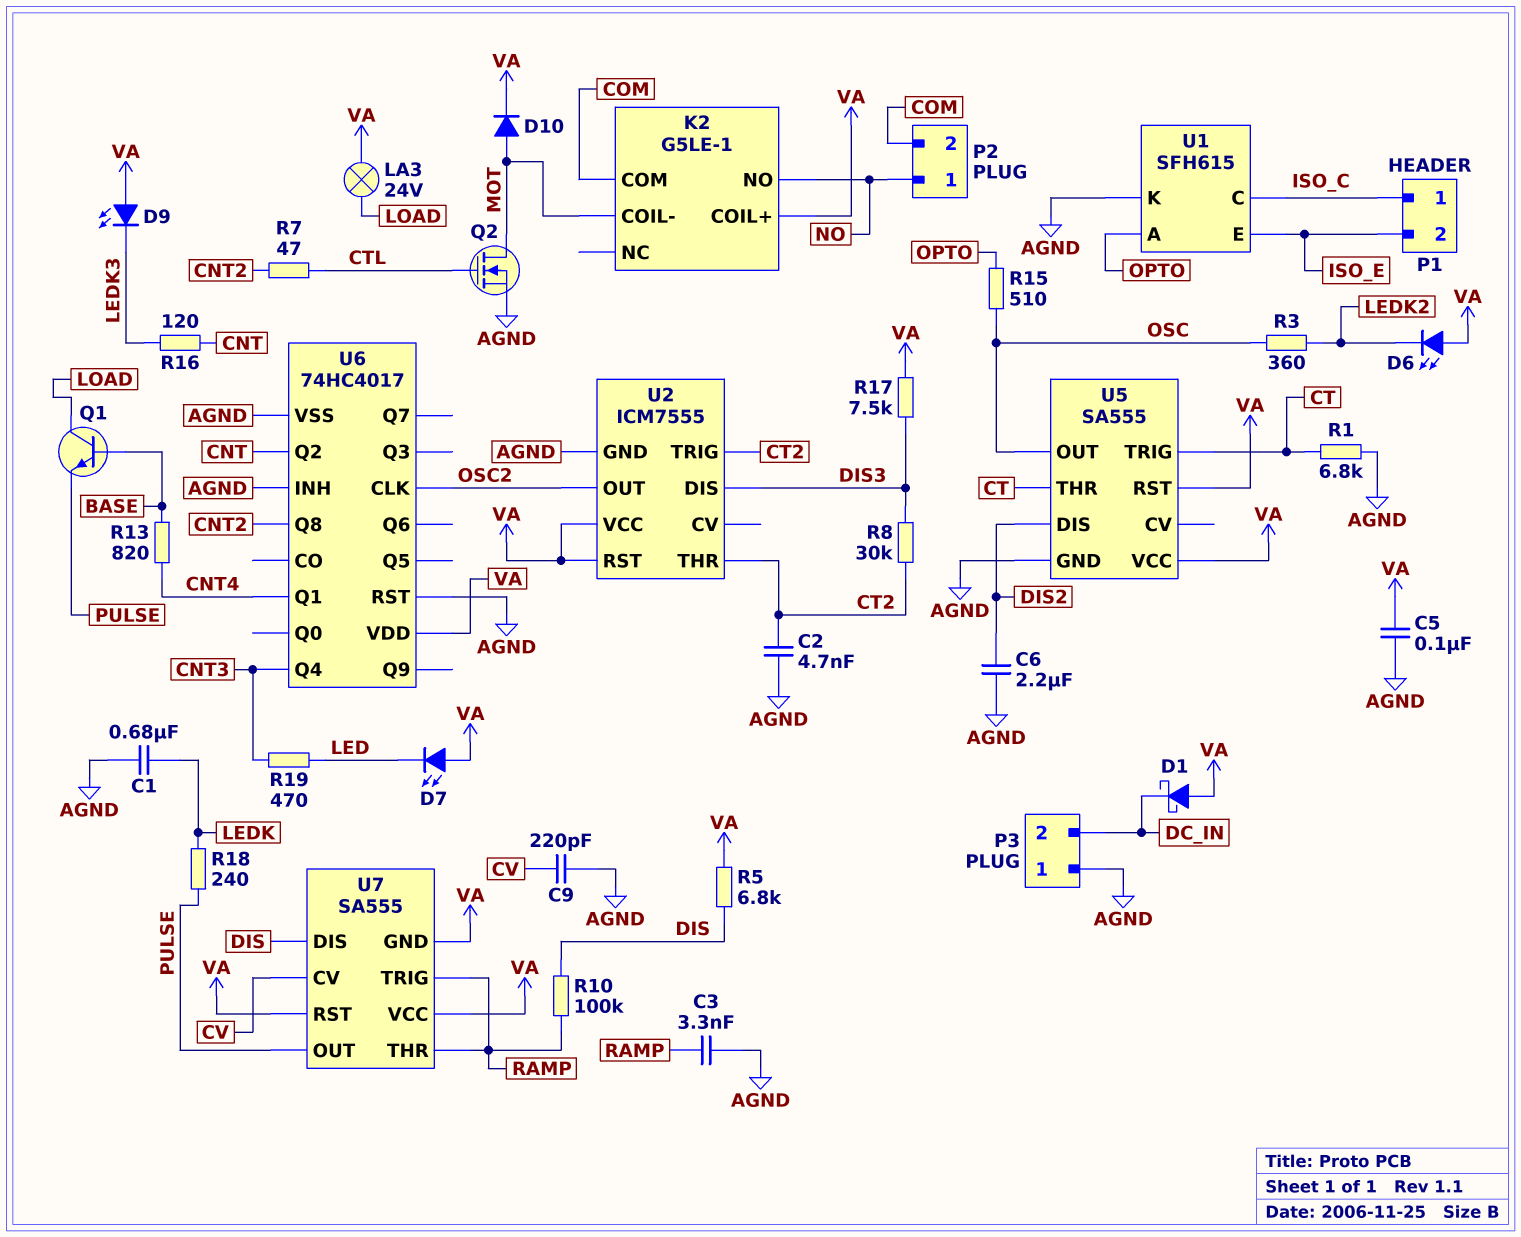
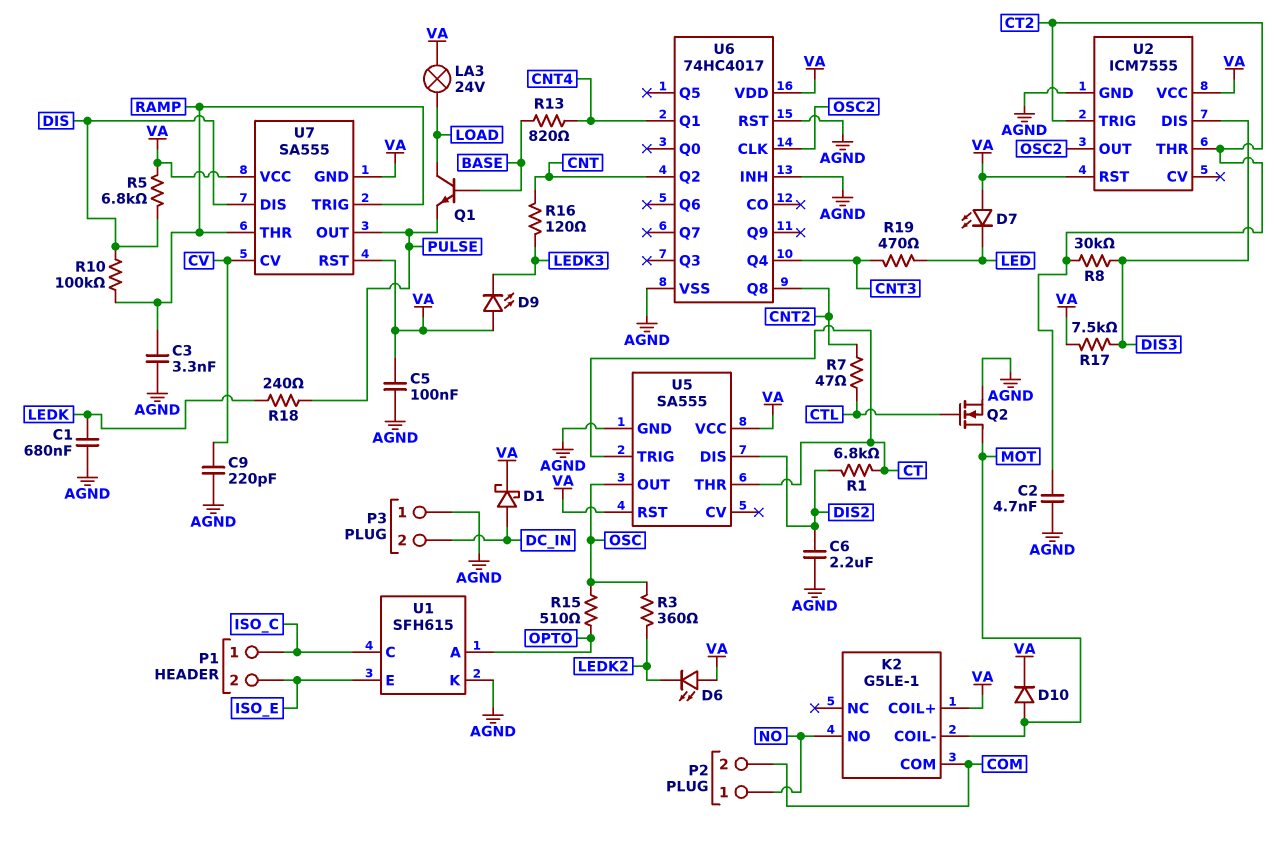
D1: schottky (A VA, K DC_IN) -> schottky (A DC_IN, K VA)
R1: 6.8k (AGND, CT) -> 6.8k (CT, DIS2)

